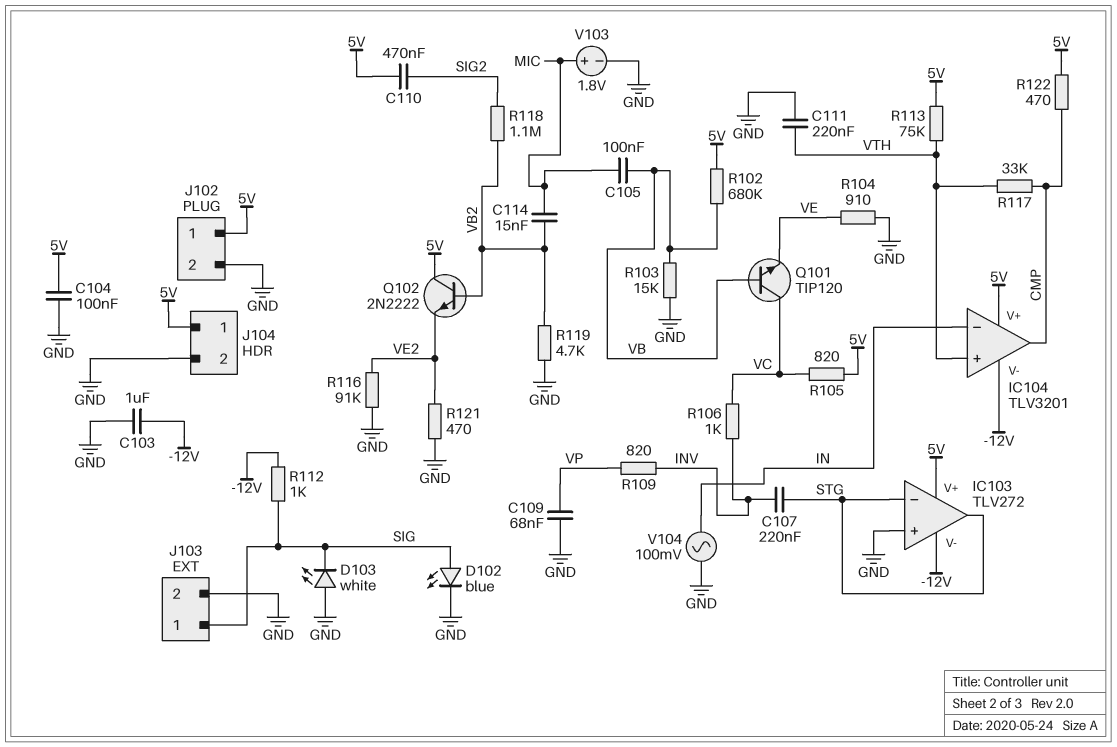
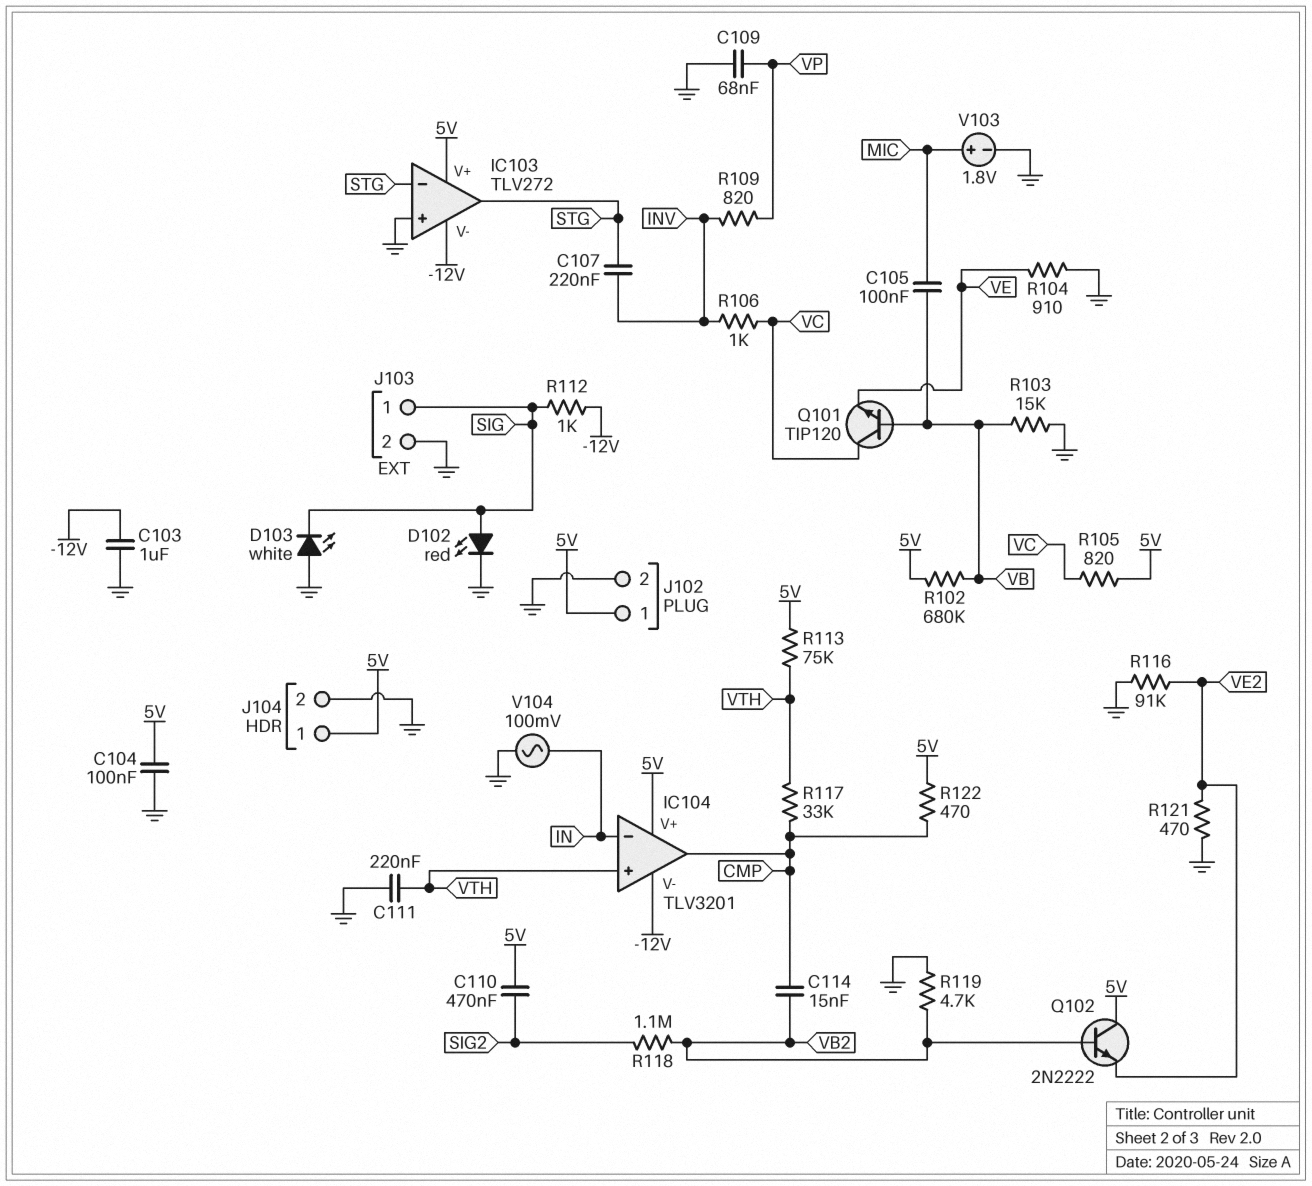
C114: 15nF (MIC, VB2) -> 15nF (CMP, VB2)
D102: LED blue (A SIG, K GND) -> LED red (A SIG, K GND)

